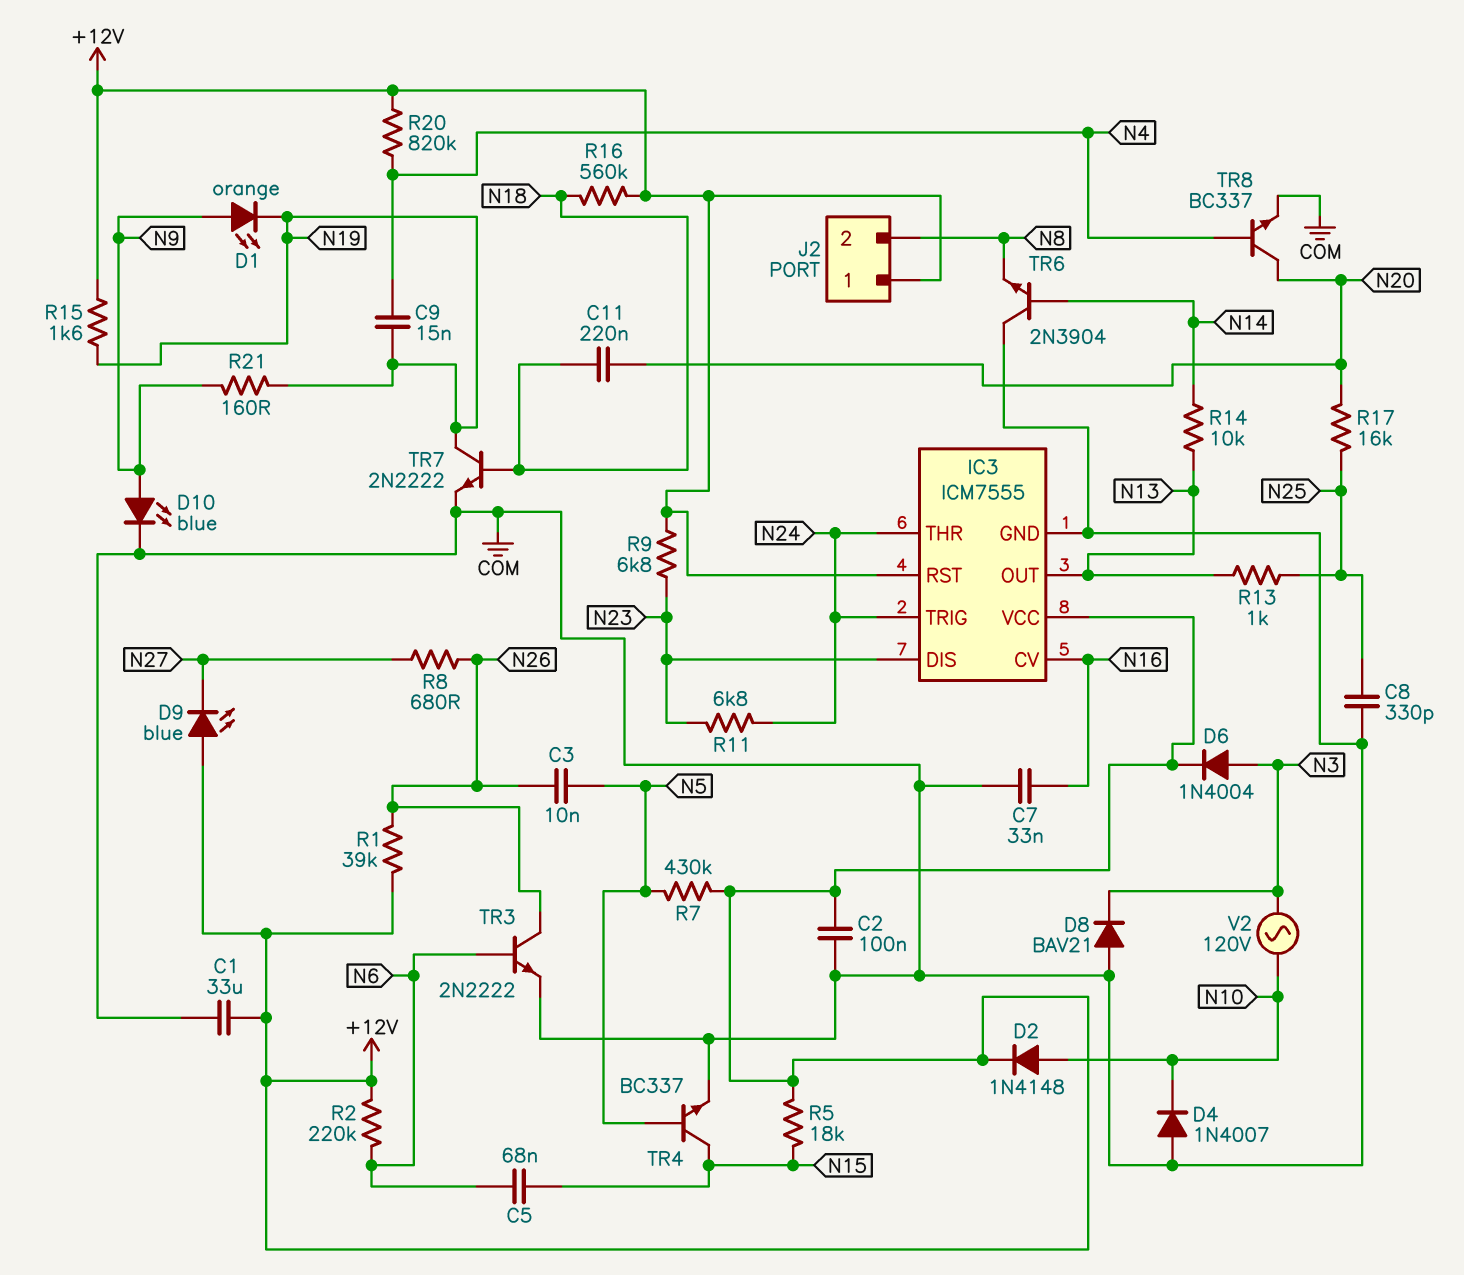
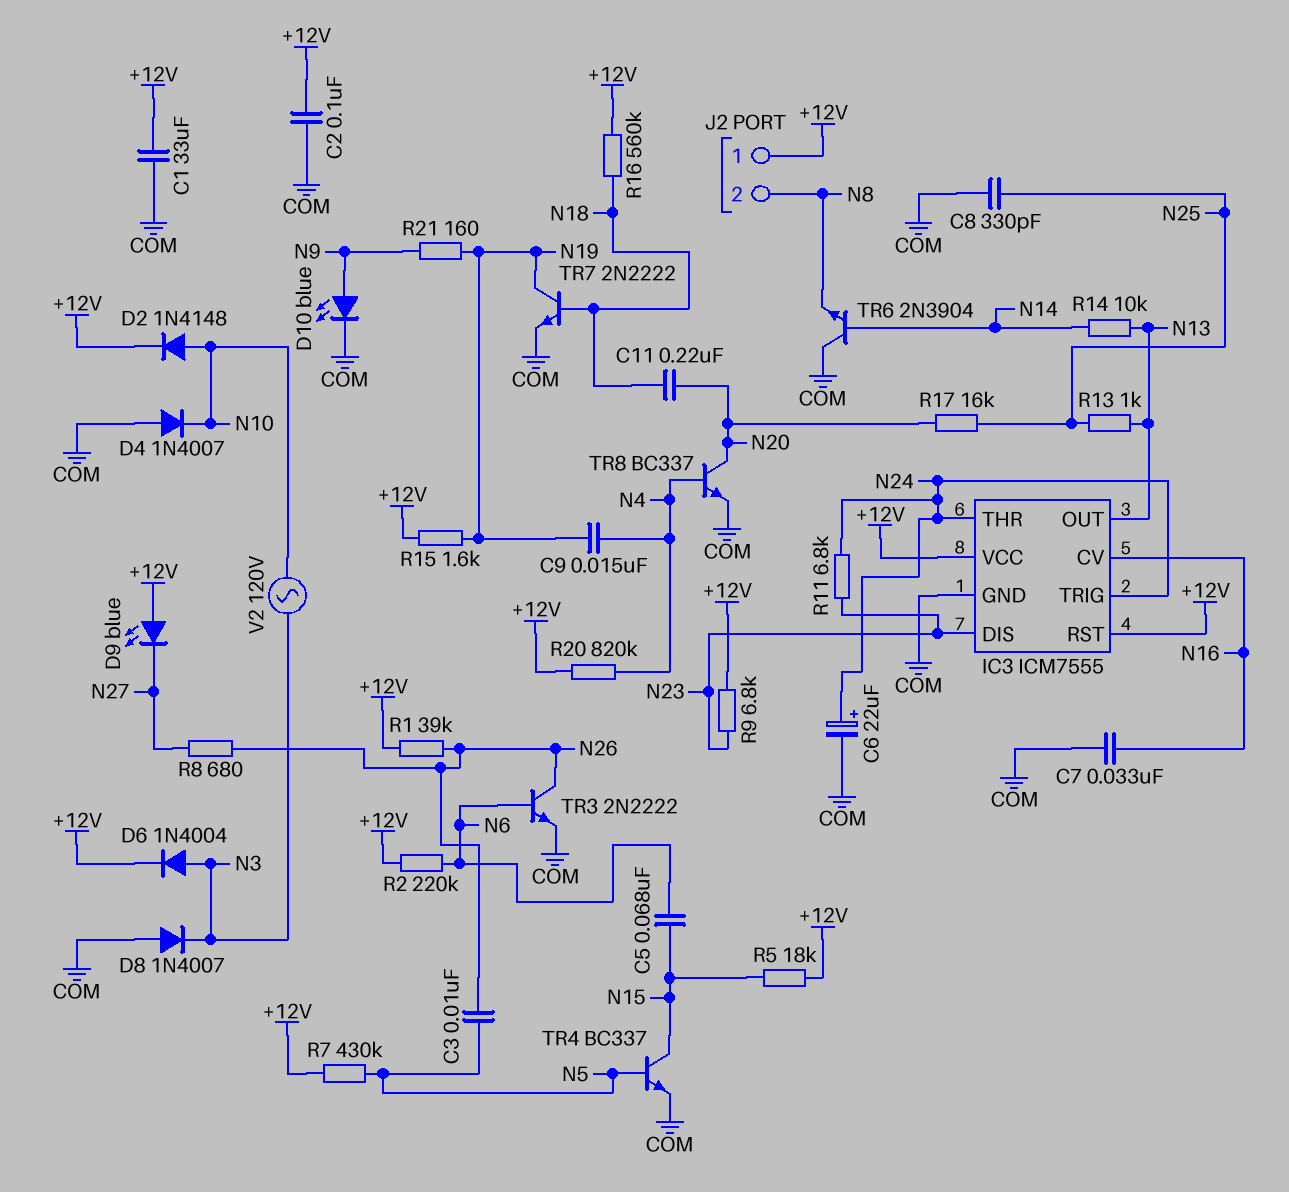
C6: none -> 22uF (plus N24, minus COM)
D1: LED orange (A N9, K N19) -> none
D8: diode BAV21 (A COM, K N3) -> diode 1N4007 (A COM, K N3)

